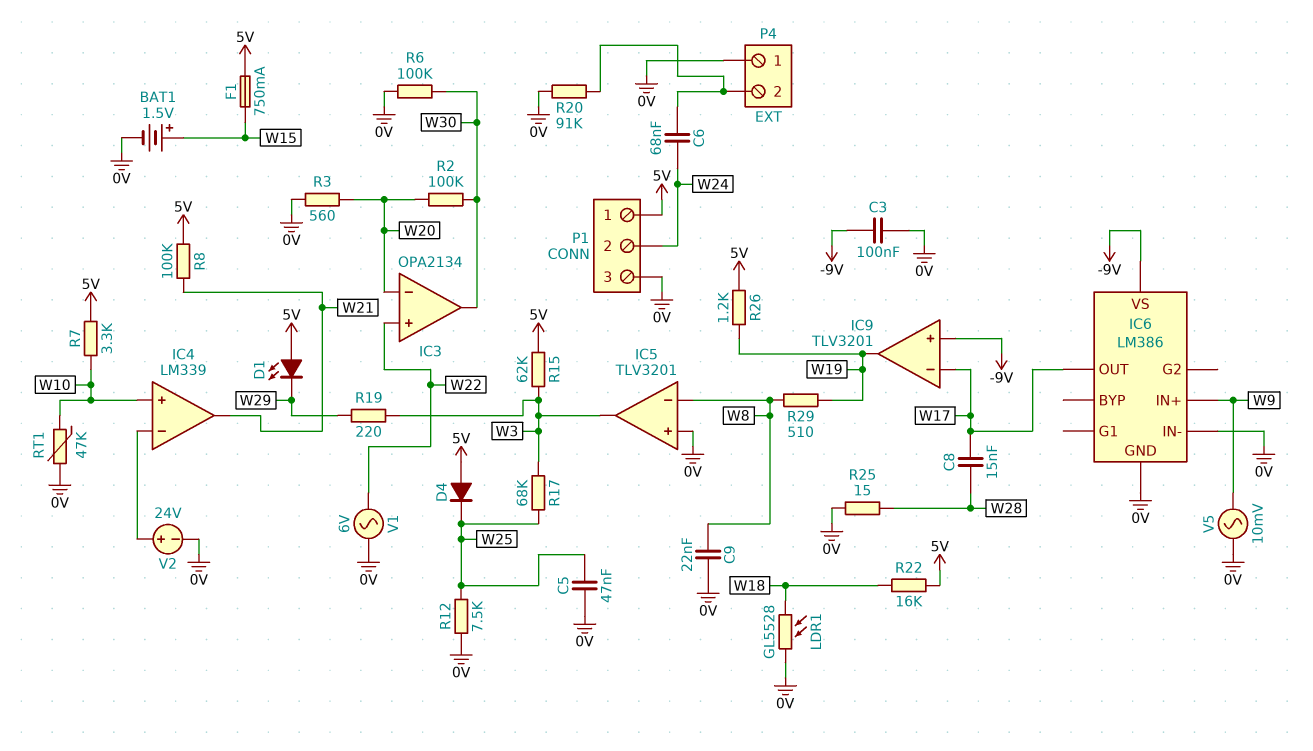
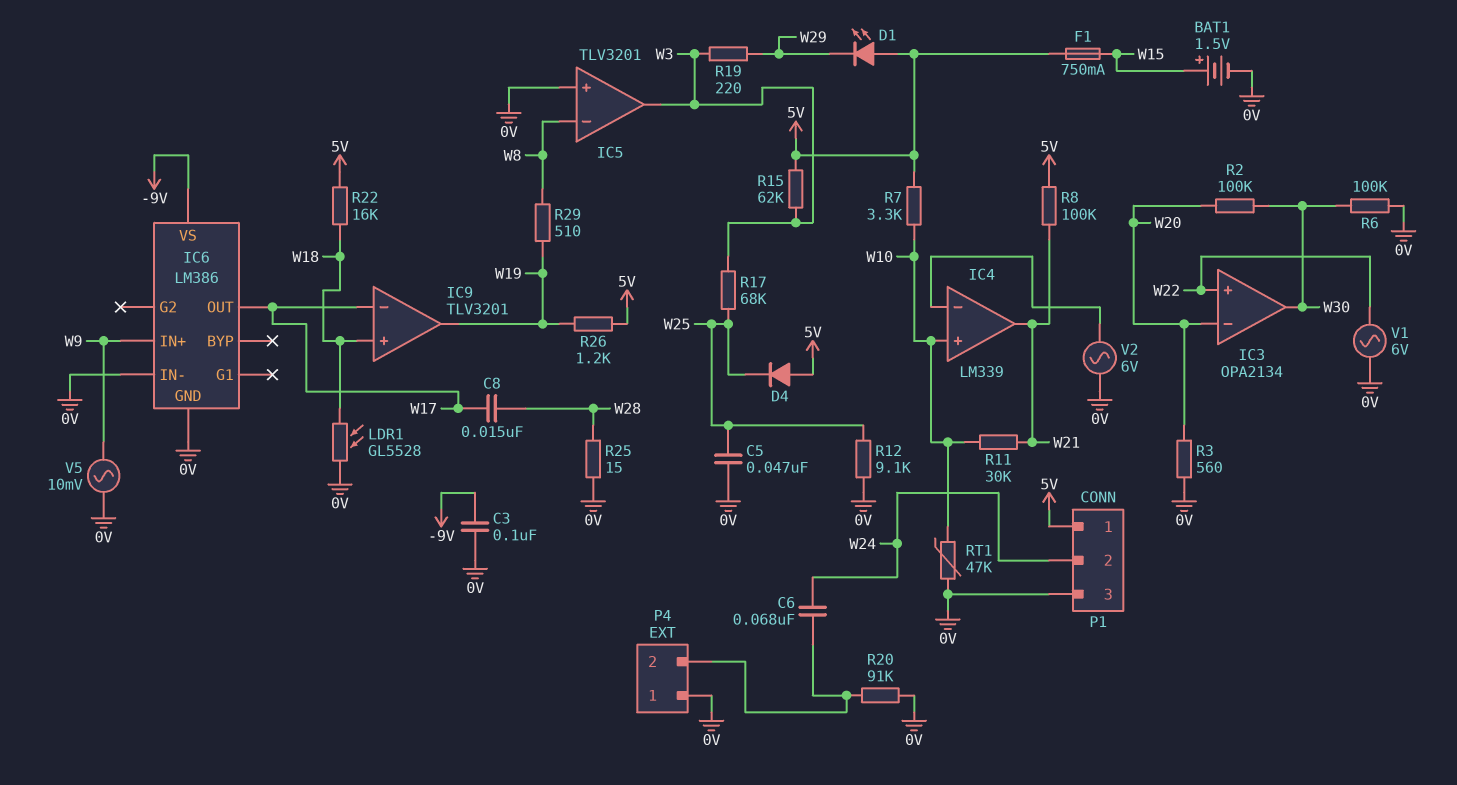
C9: 22nF (0V, W8) -> none
IC9 pin in+: -9V -> W18
R11: none -> 30k (W10, W21)
R12: 7.5k (0V, W25) -> 9.1k (0V, W25)
V2: 24V (plus IC4/in-, minus 0V) -> AC 6V (0V, IC4/in-)

